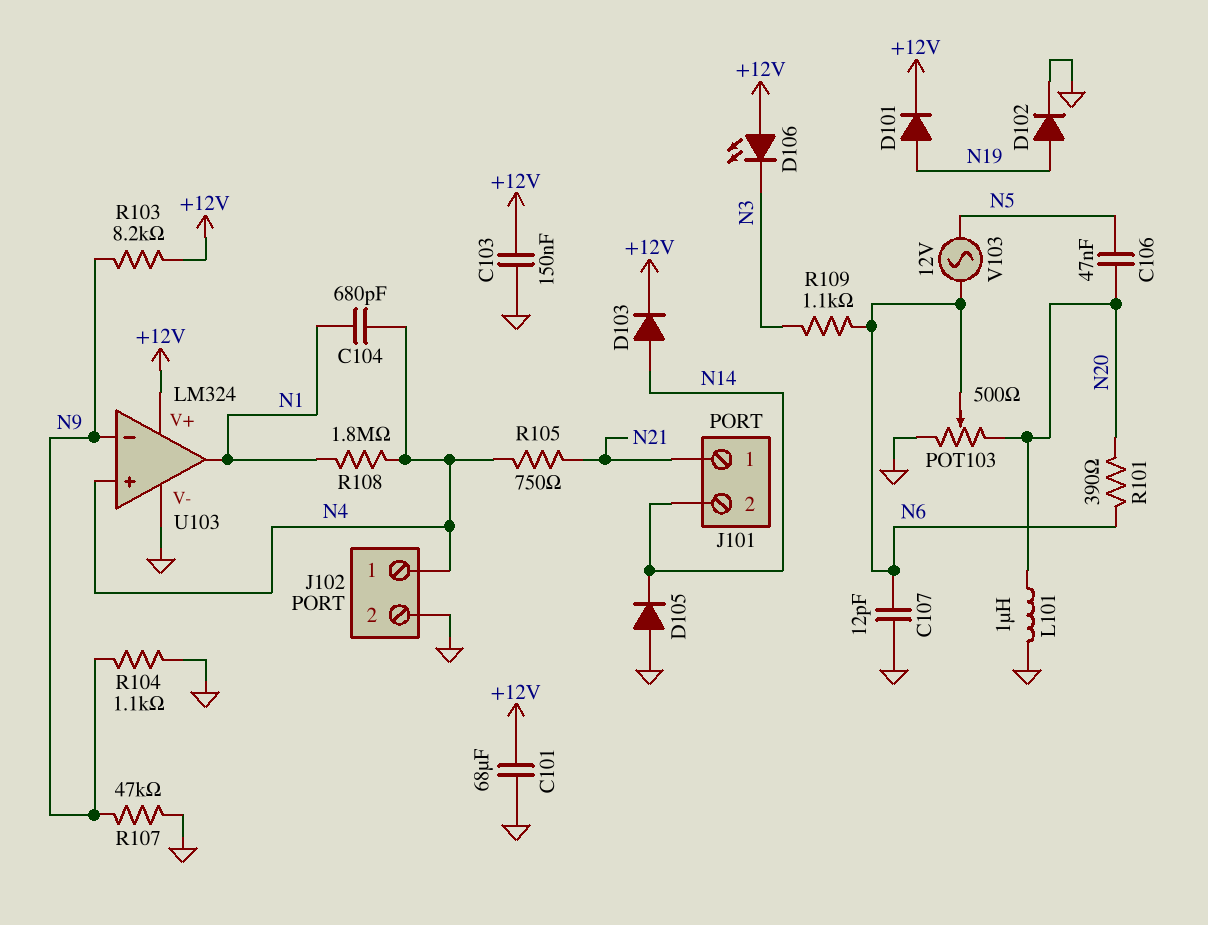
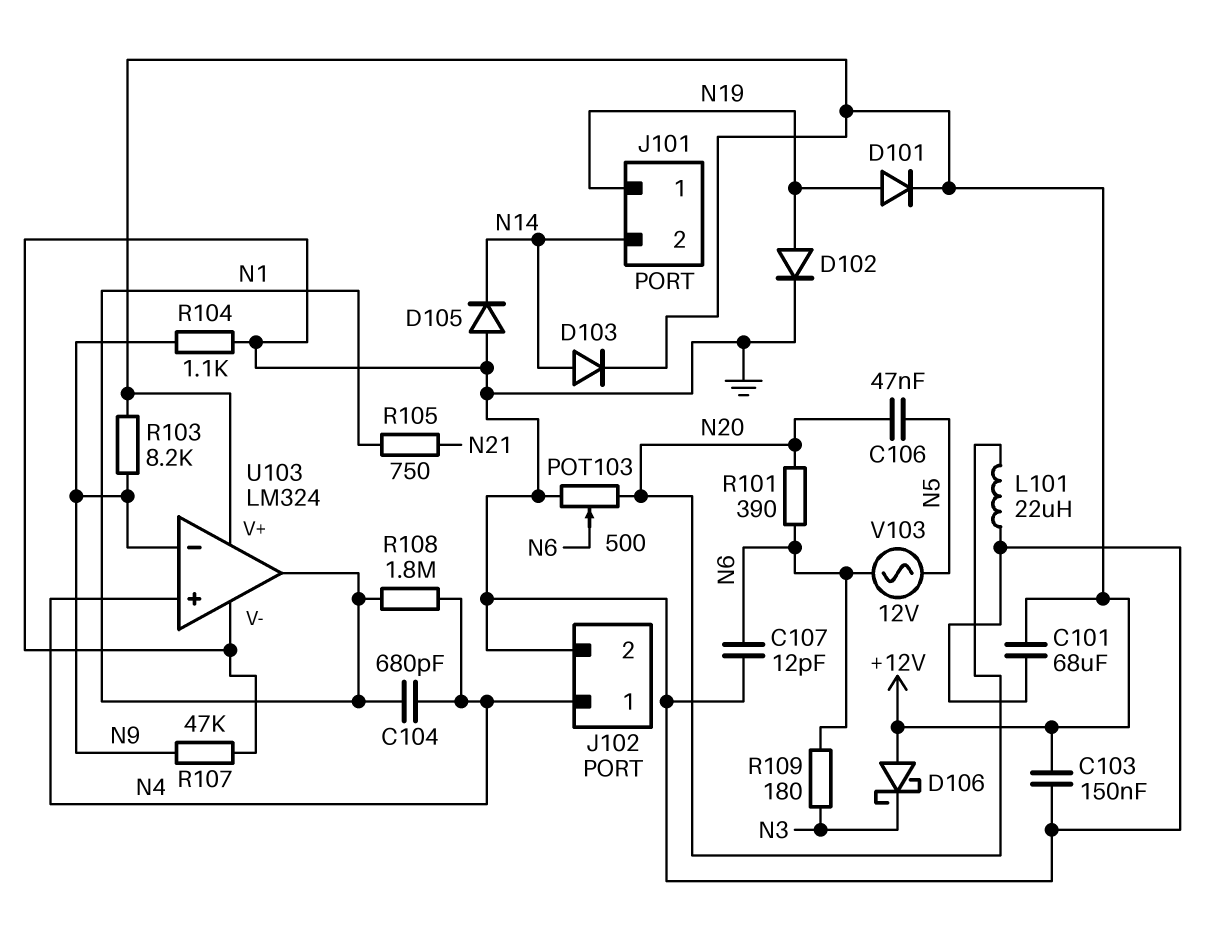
D106: LED (A +12V, K N3) -> schottky (A +12V, K N3)
J101 pin 1: N21 -> N19
L101: 1uH (GND, N20) -> 22uH (GND, N20)
R105: 750 (N4, N21) -> 750 (N1, N21)
R109: 1.1k (N3, N6) -> 180 (N3, N6)

